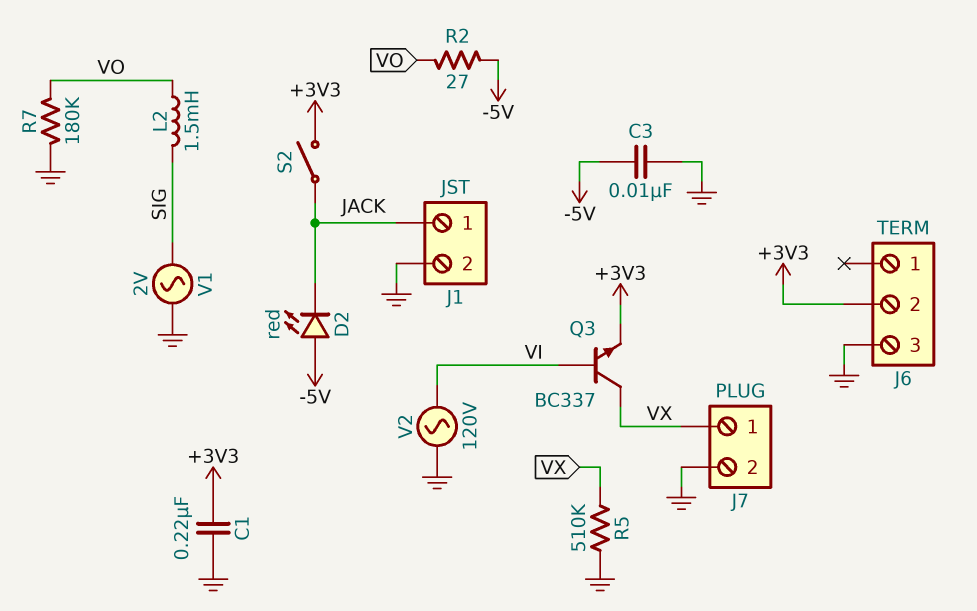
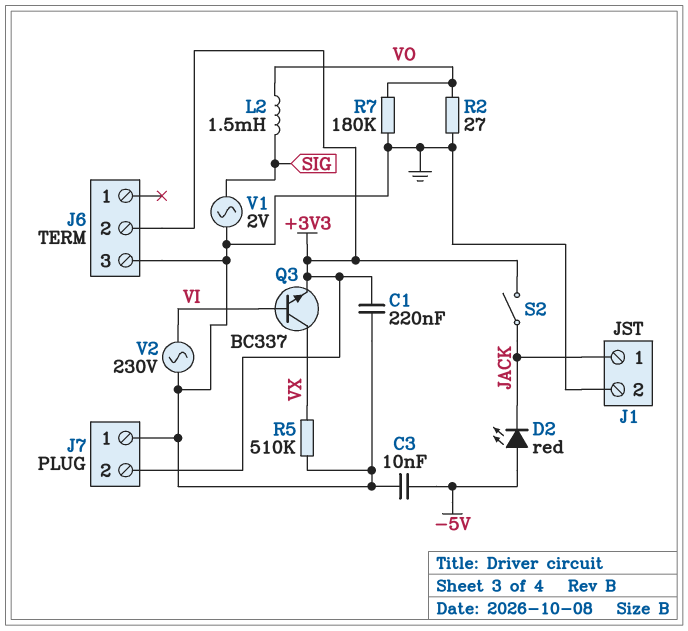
J7 pin 1: VX -> GND
J7 pin 2: GND -> +3V3
R2: 27 (-5V, VO) -> 27 (GND, VO)
V2: AC 120V (GND, VI) -> AC 230V (GND, VI)

